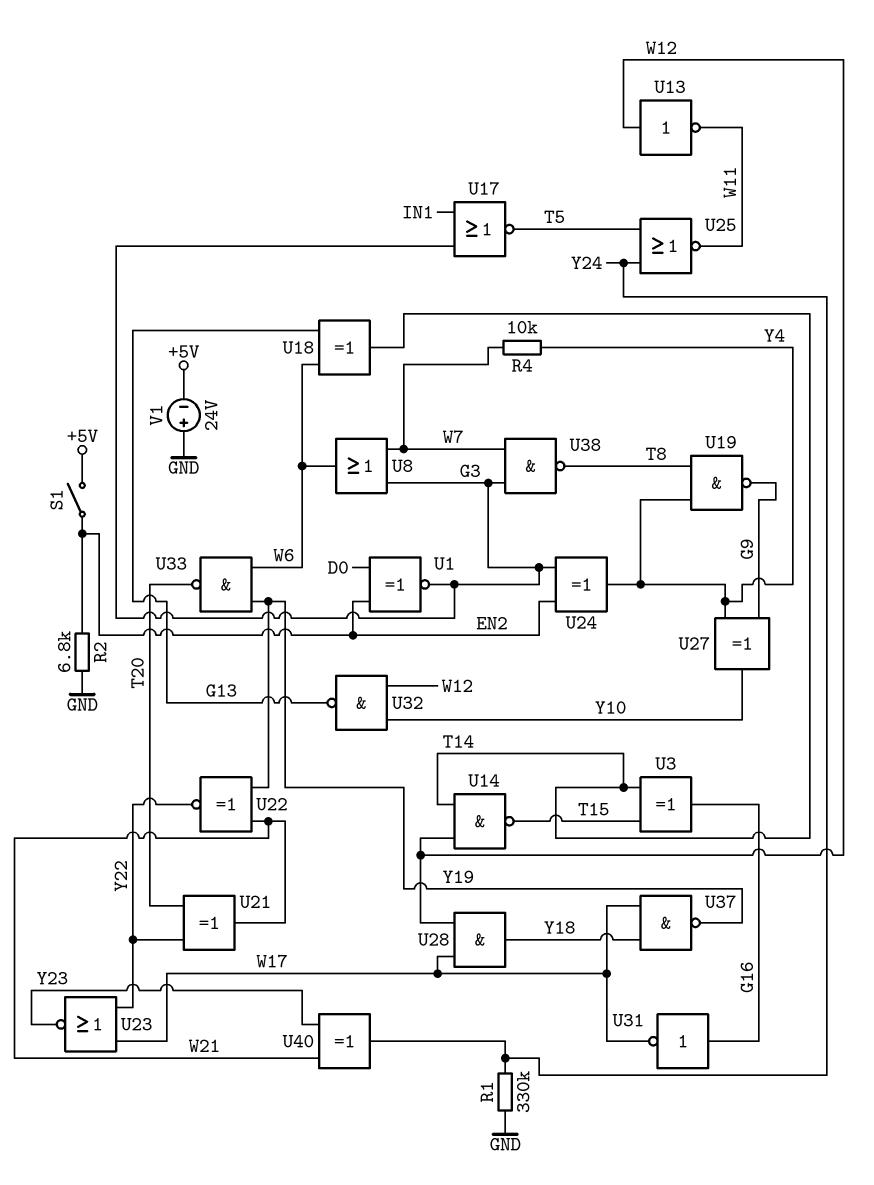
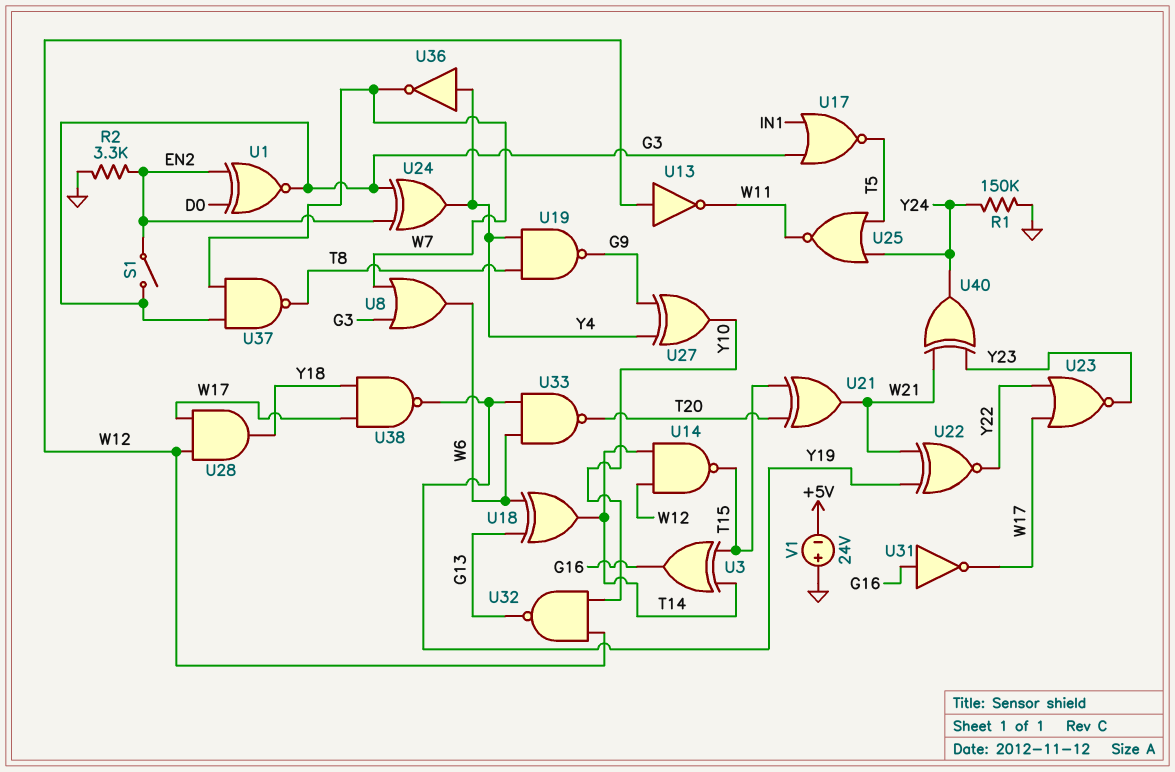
R1: 330k (GND, Y24) -> 150k (GND, Y24)
R2: 6.8k (EN2, GND) -> 3.3k (EN2, GND)
R4: 10k (W7, Y4) -> none
S1: switch (+5V, EN2) -> switch (EN2, G3)
U21: XOR (in T20, in Y22, out W21) -> XOR (in T15, in T20, out W21)
U36: none -> NOT (in Y4, out W7)
U37: NAND (in W17, in Y18, out Y19) -> NAND (in G3, in W7, out T8)
U38: NAND (in G3, in W7, out T8) -> NAND (in W17, in Y18, out Y19)

